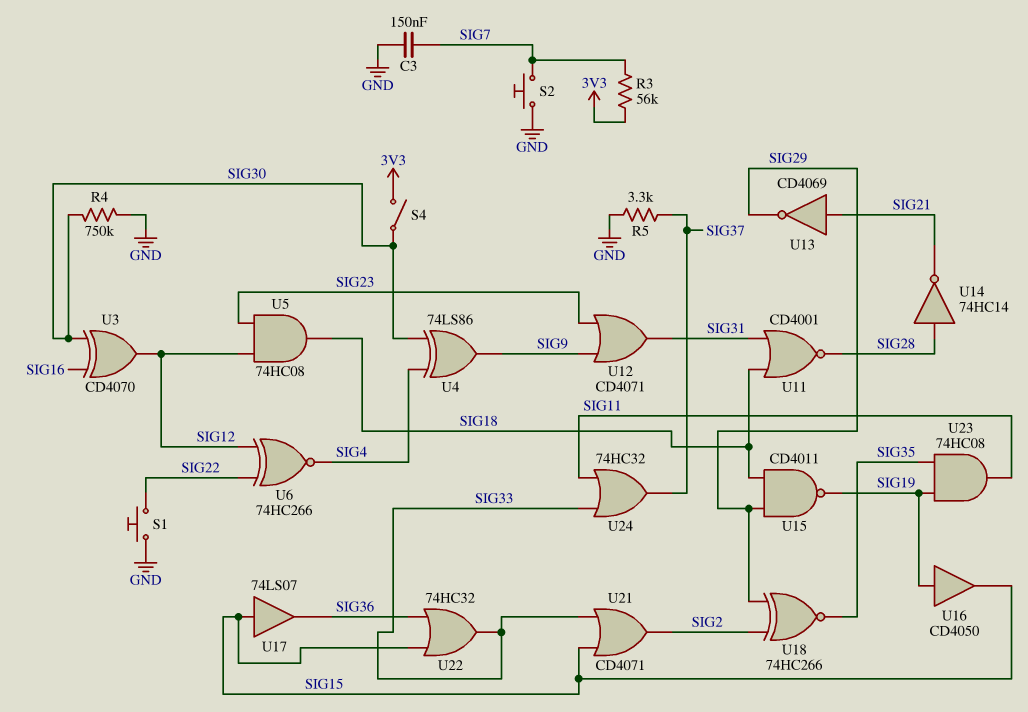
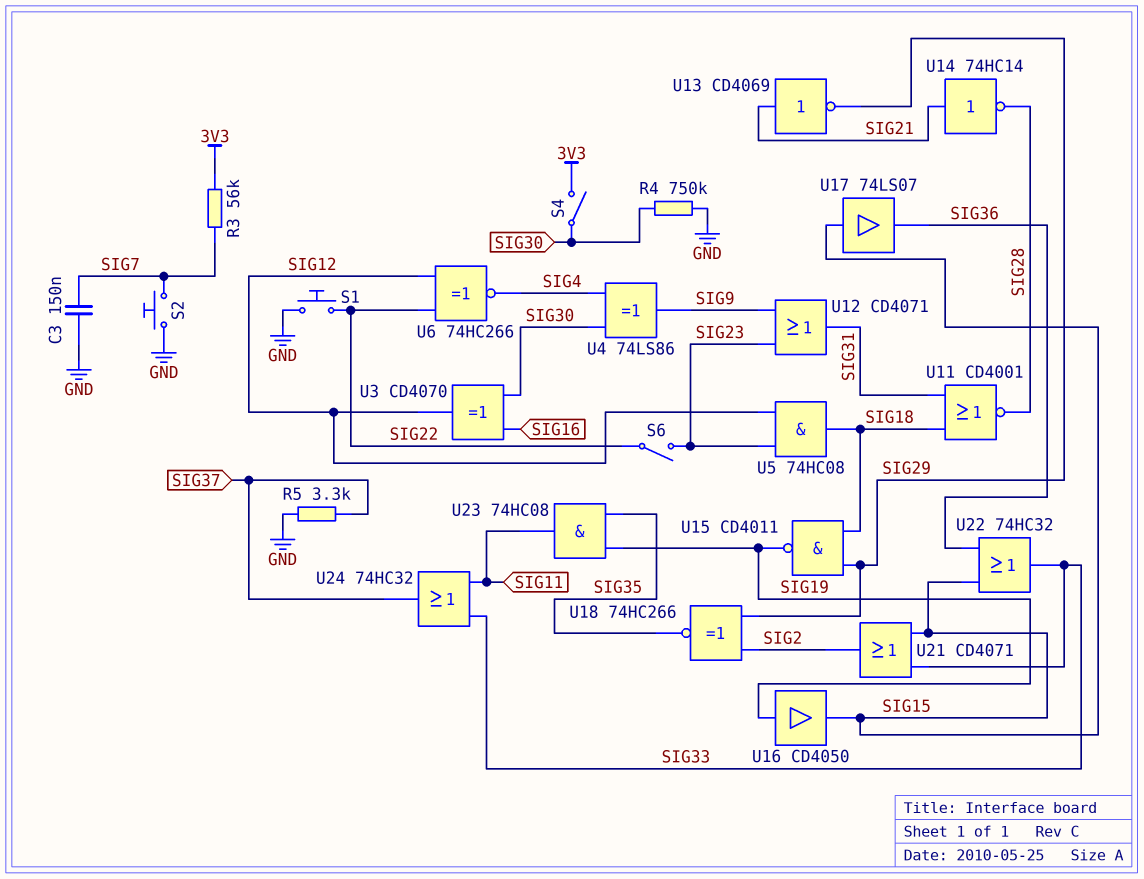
S6: none -> switch (SIG22, SIG23)
U14: NOT 74HC14 (in SIG28, out SIG21) -> NOT 74HC14 (in SIG21, out SIG28)

